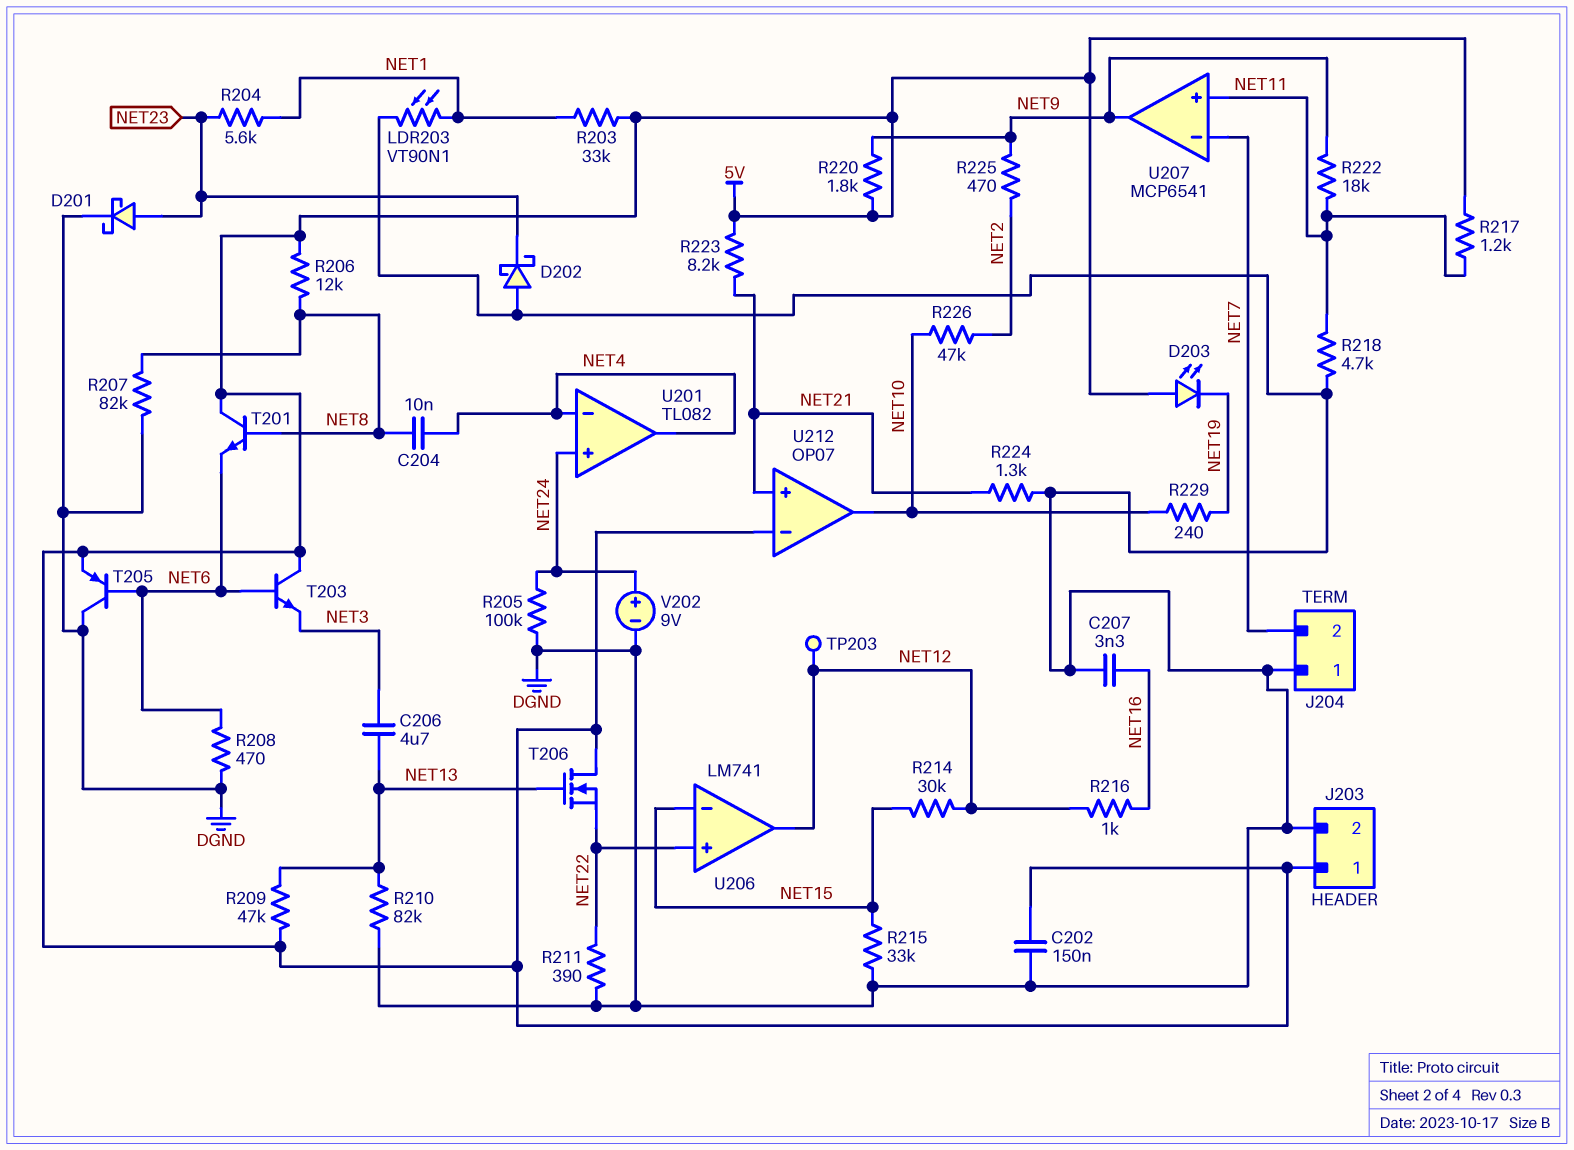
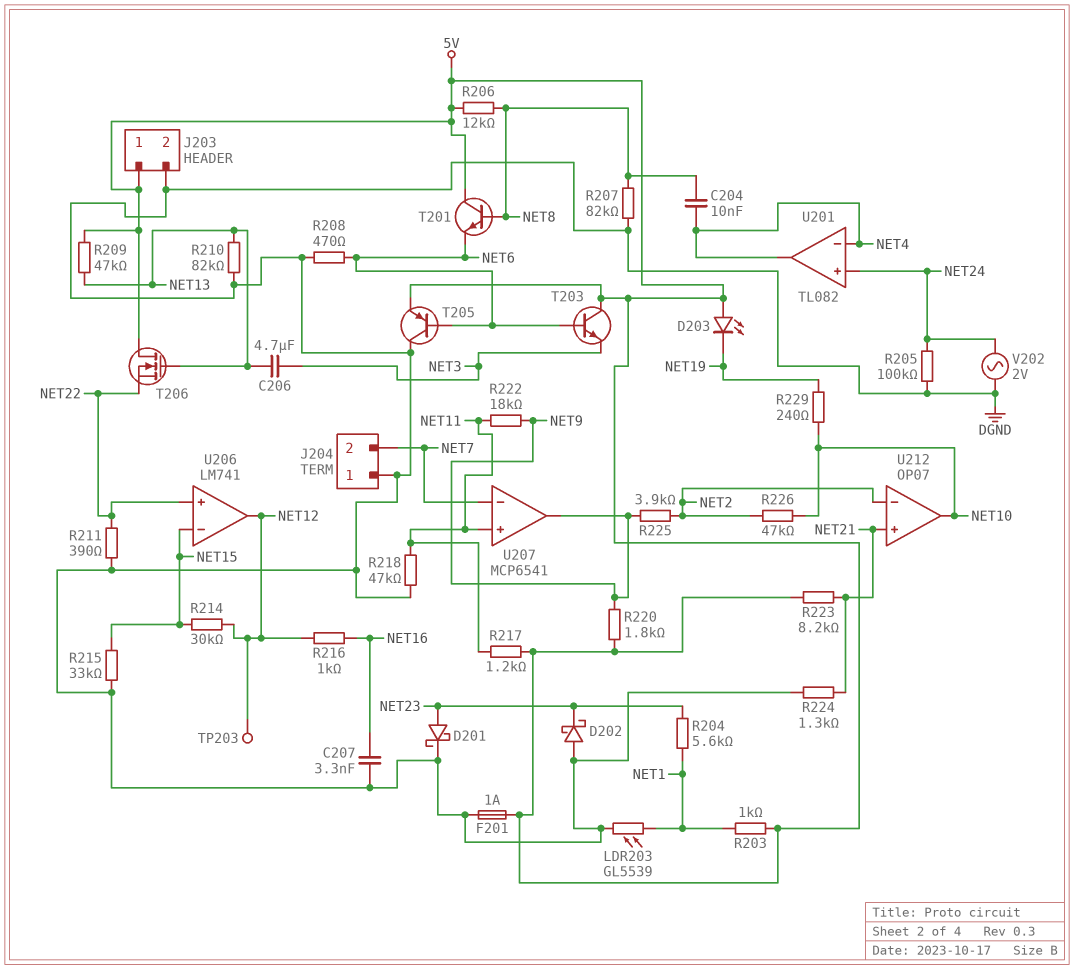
C202: 150nF (5V, DGND) -> none
F201: none -> 1A (5V, DGND)
LDR203: VT90N1 (DGND, NET1) -> GL5539 (DGND, NET1)
R203: 33k (5V, NET1) -> 1k (5V, NET1)
R218: 4.7k (DGND, NET11) -> 47k (DGND, NET11)
R225: 470 (NET2, NET9) -> 3.9k (NET2, NET9)
U212 pin in-: 5V -> NET2
V202: 9V (plus NET24, minus DGND) -> AC 2V (DGND, NET24)

